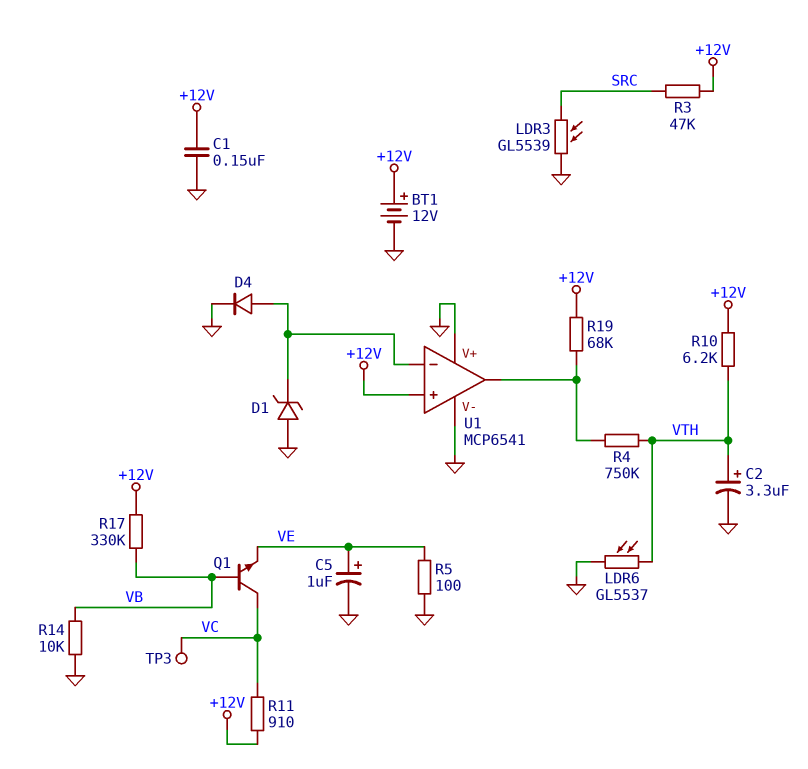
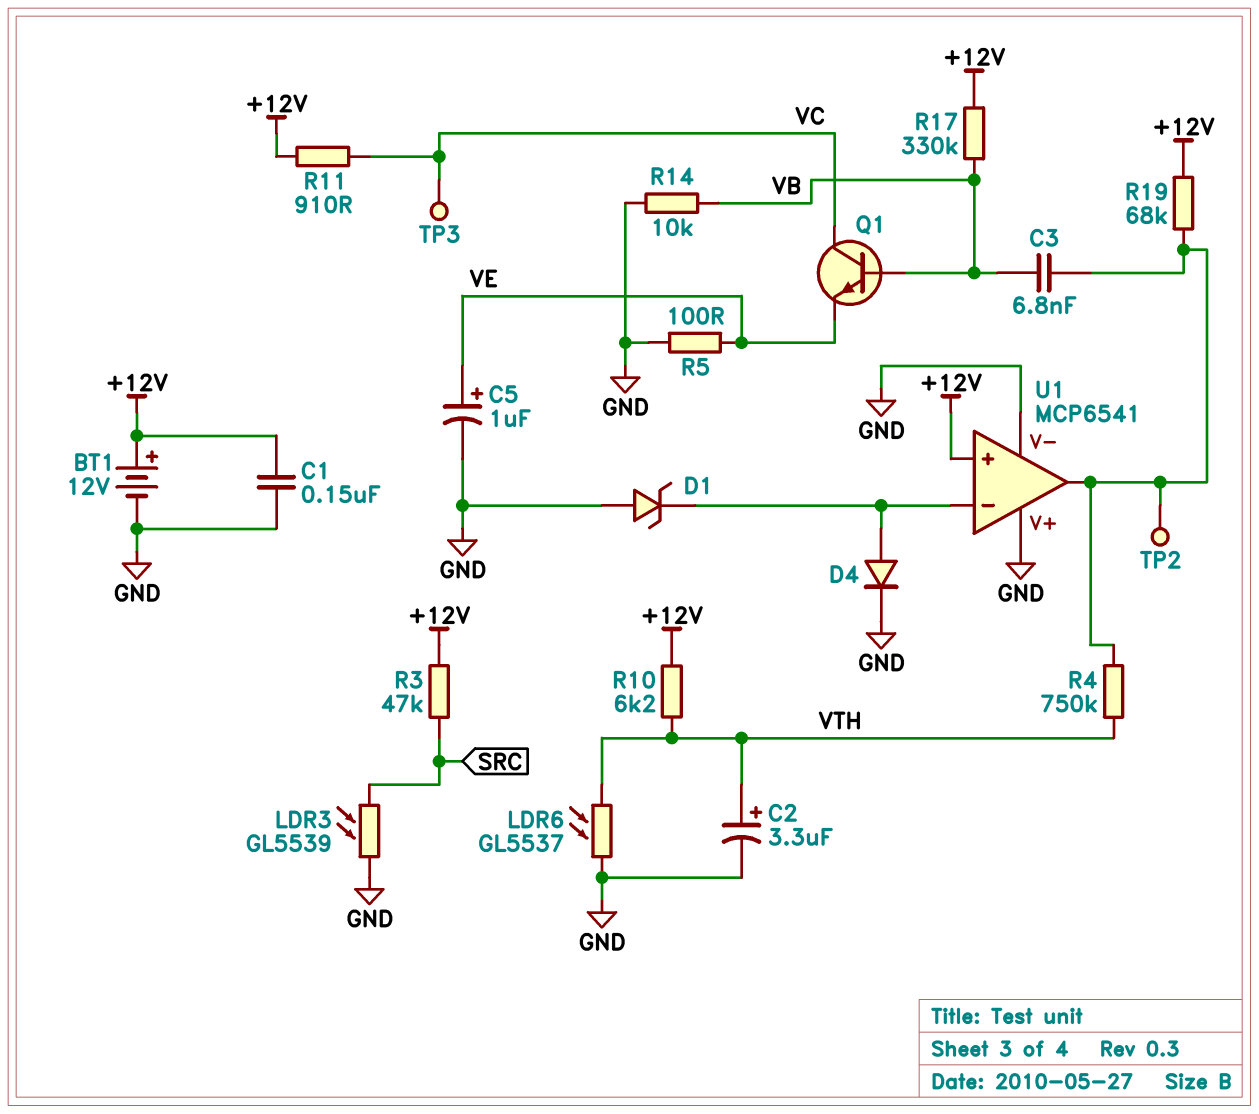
C3: none -> 6.8nF (U1/out, VB)
TP2: none -> test point (U1/out)

